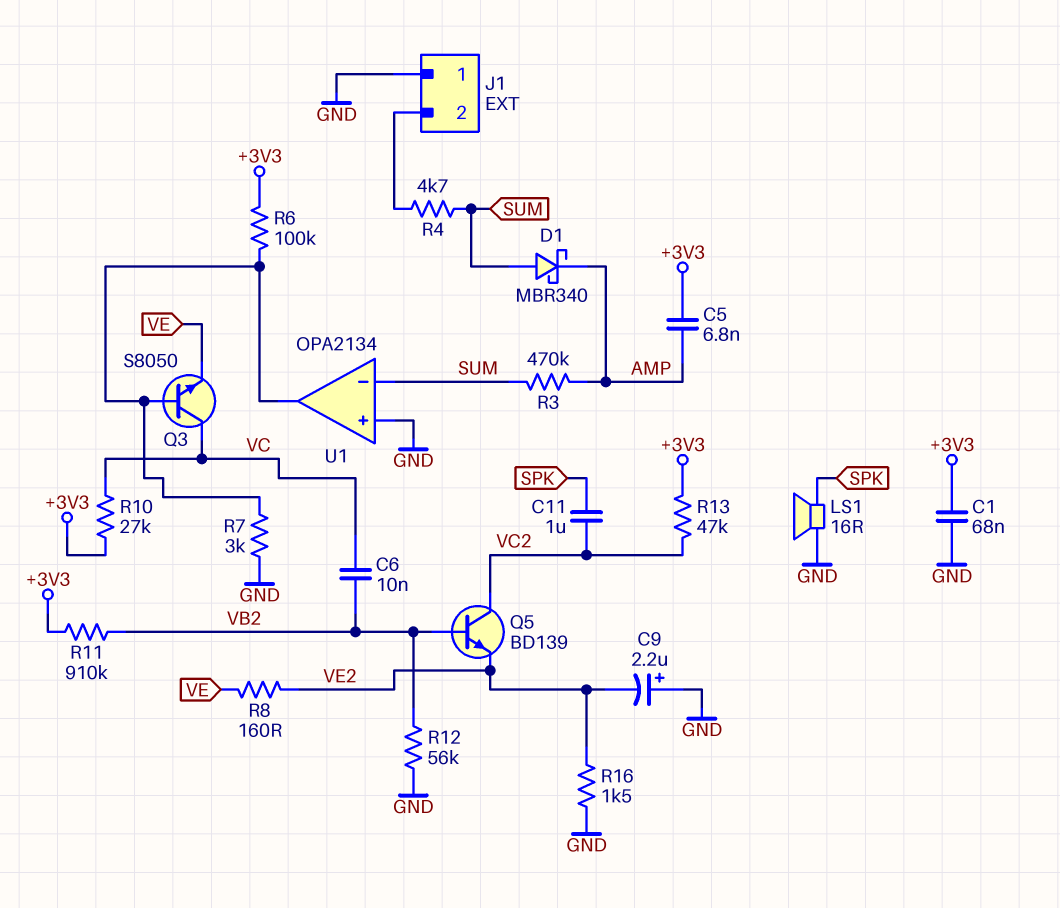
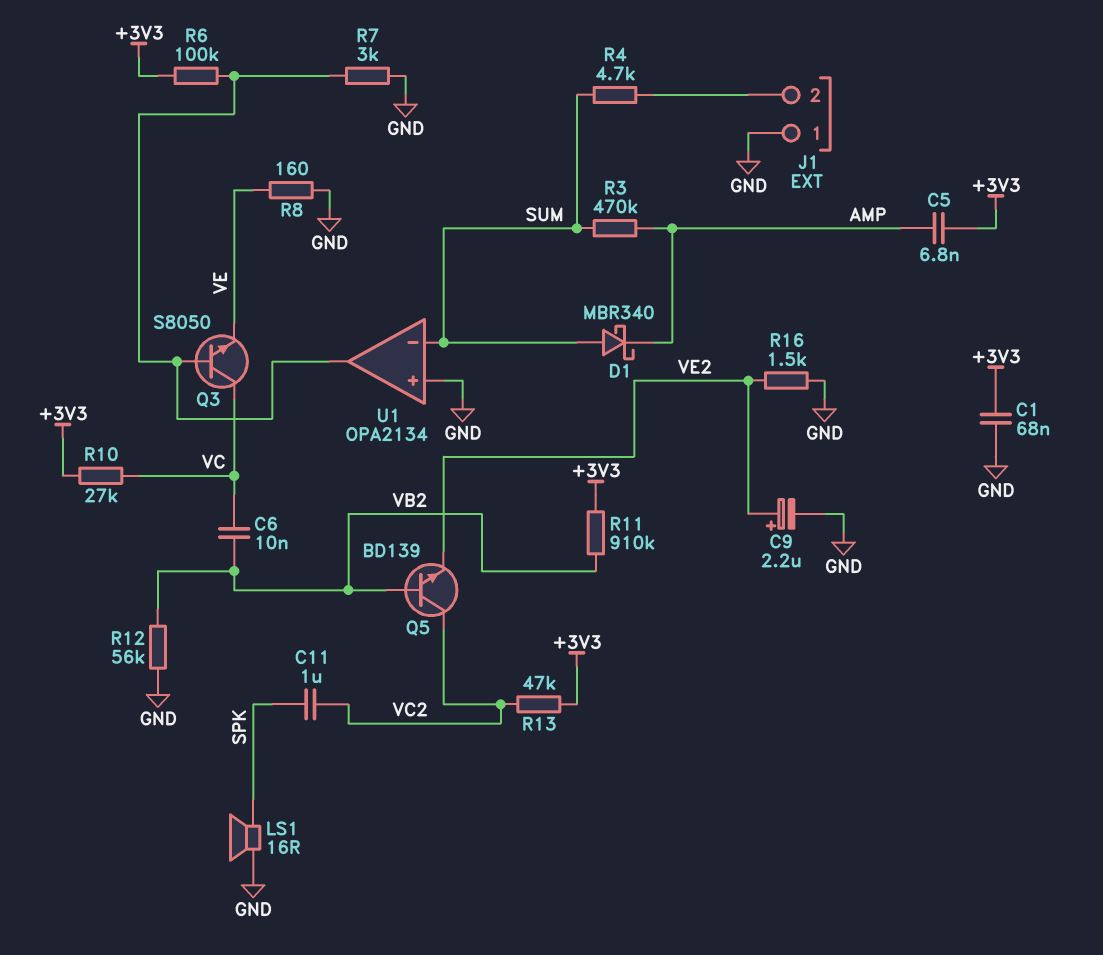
C9: 2.2uF (plus GND, minus VE2) -> 2.2uF (plus VE2, minus GND)
R8: 160 (VE, VE2) -> 160 (GND, VE)

